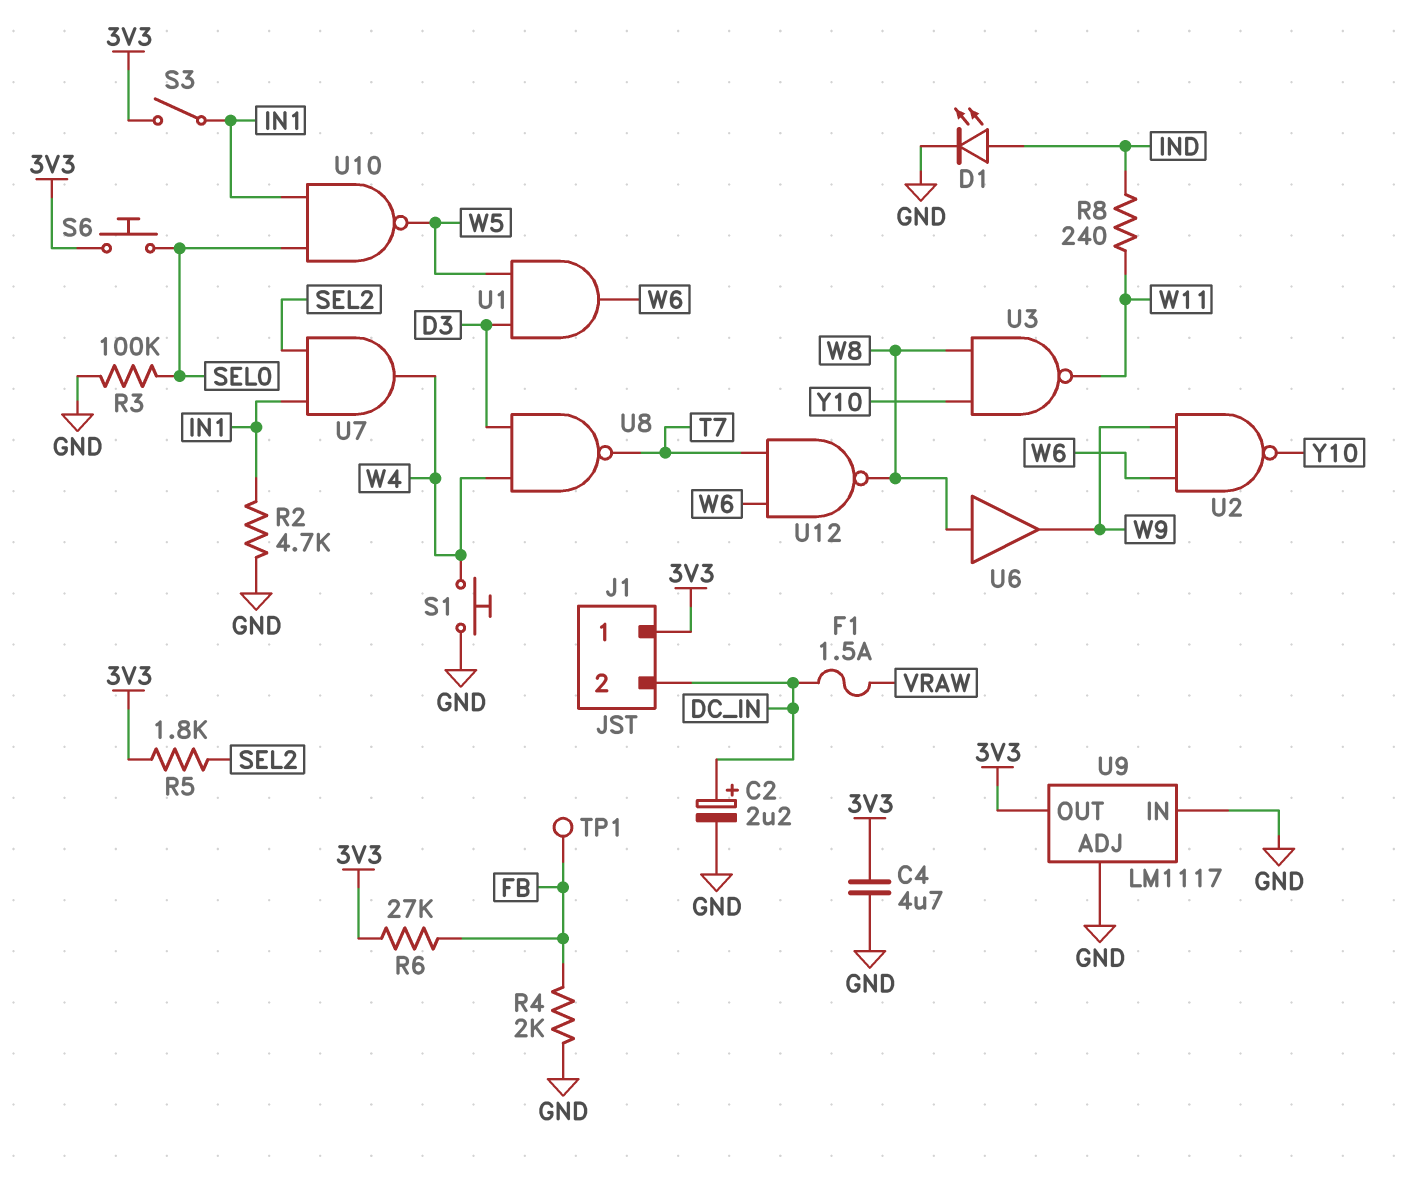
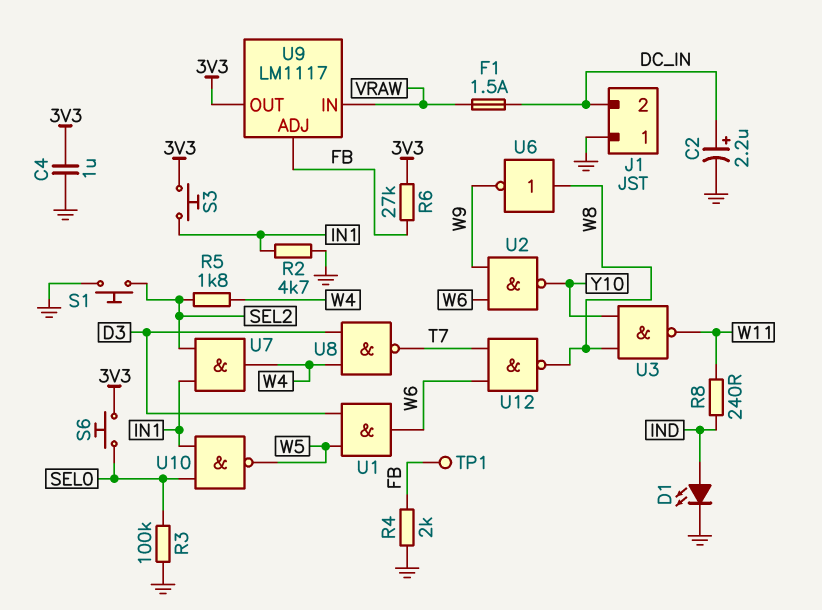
C4: 4.7uF (3V3, GND) -> 1uF (3V3, GND)
J1 pin 1: 3V3 -> GND
R5: 1.8k (3V3, SEL2) -> 1.8k (SEL2, W4)
S1: button (GND, W4) -> button (GND, SEL2)
S3: switch (3V3, IN1) -> button (3V3, IN1)
U6: buffer (in W8, out W9) -> NOT (in W8, out W9)
U9 pin ADJ: GND -> FB
U9 pin IN: GND -> VRAW

